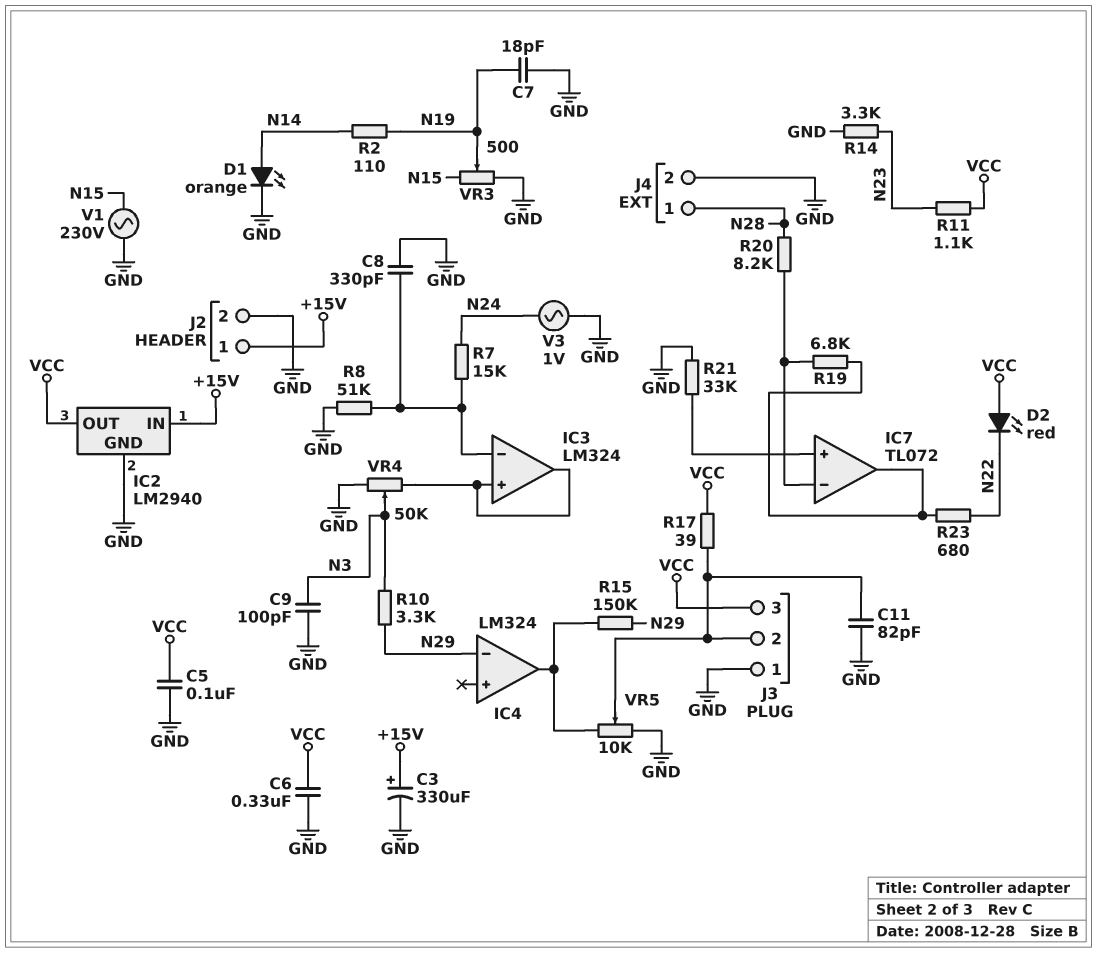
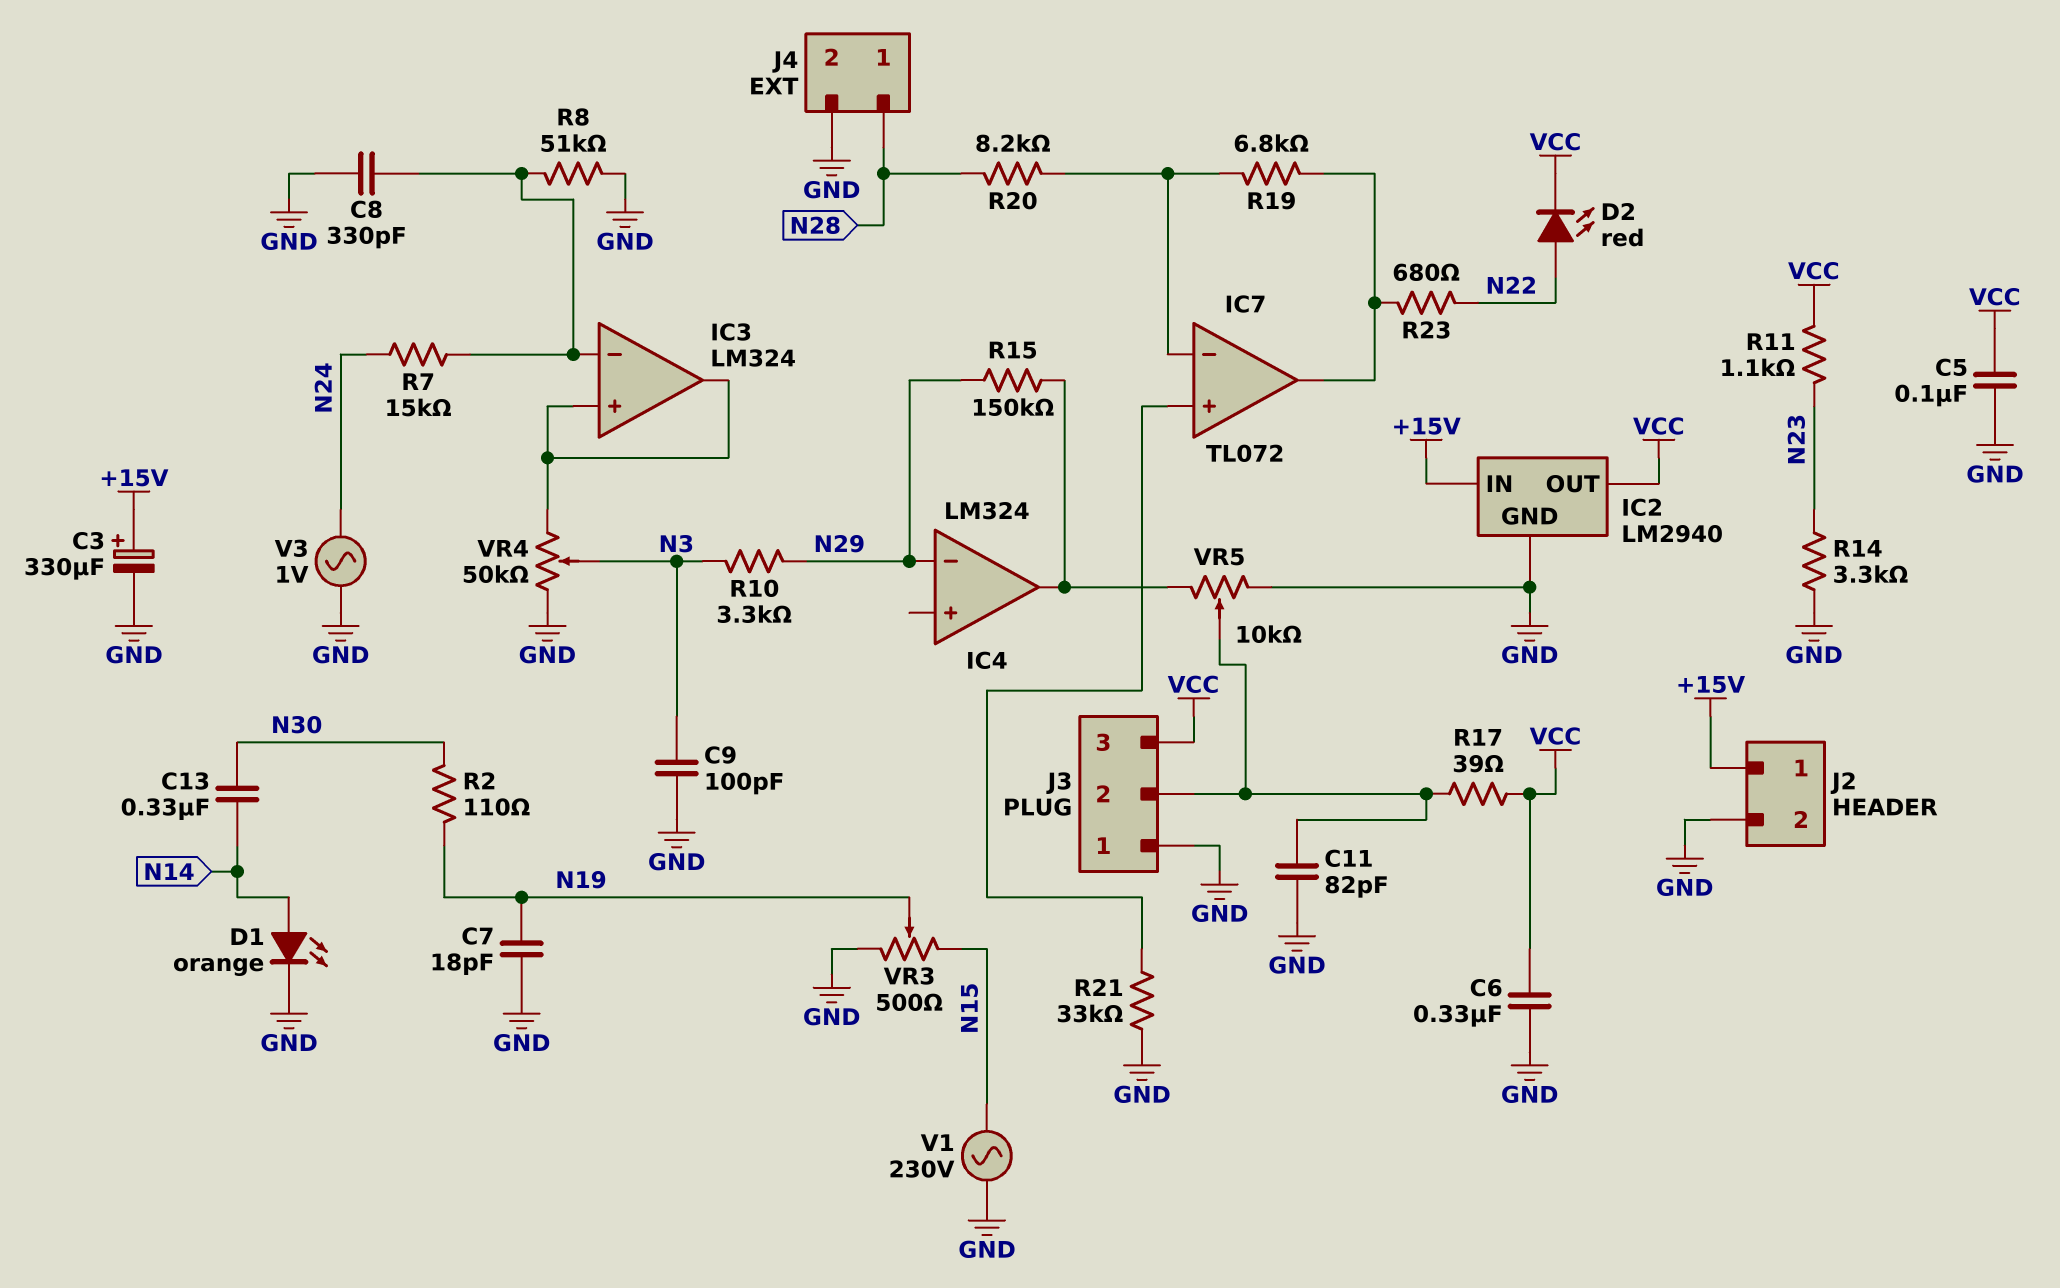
C13: none -> 330nF (N14, N30)
D2: LED red (A VCC, K N22) -> LED red (A N22, K VCC)
R2: 110 (N14, N19) -> 110 (N19, N30)

